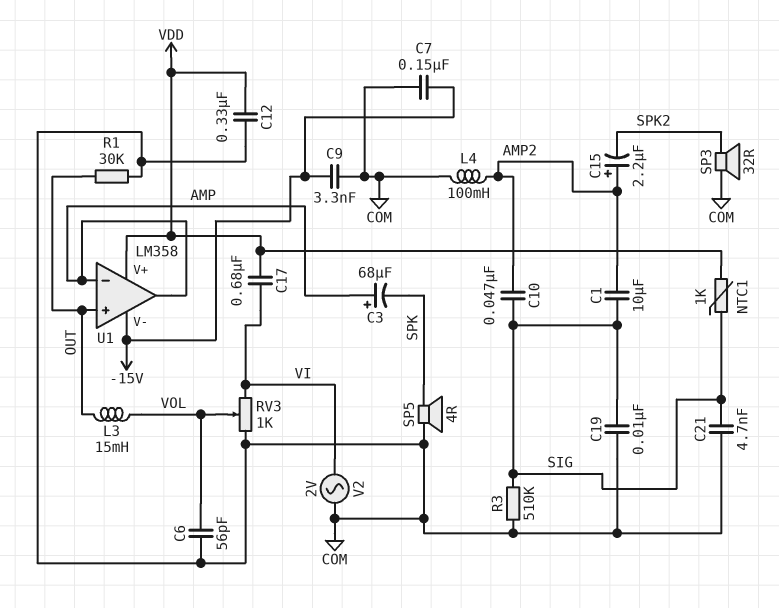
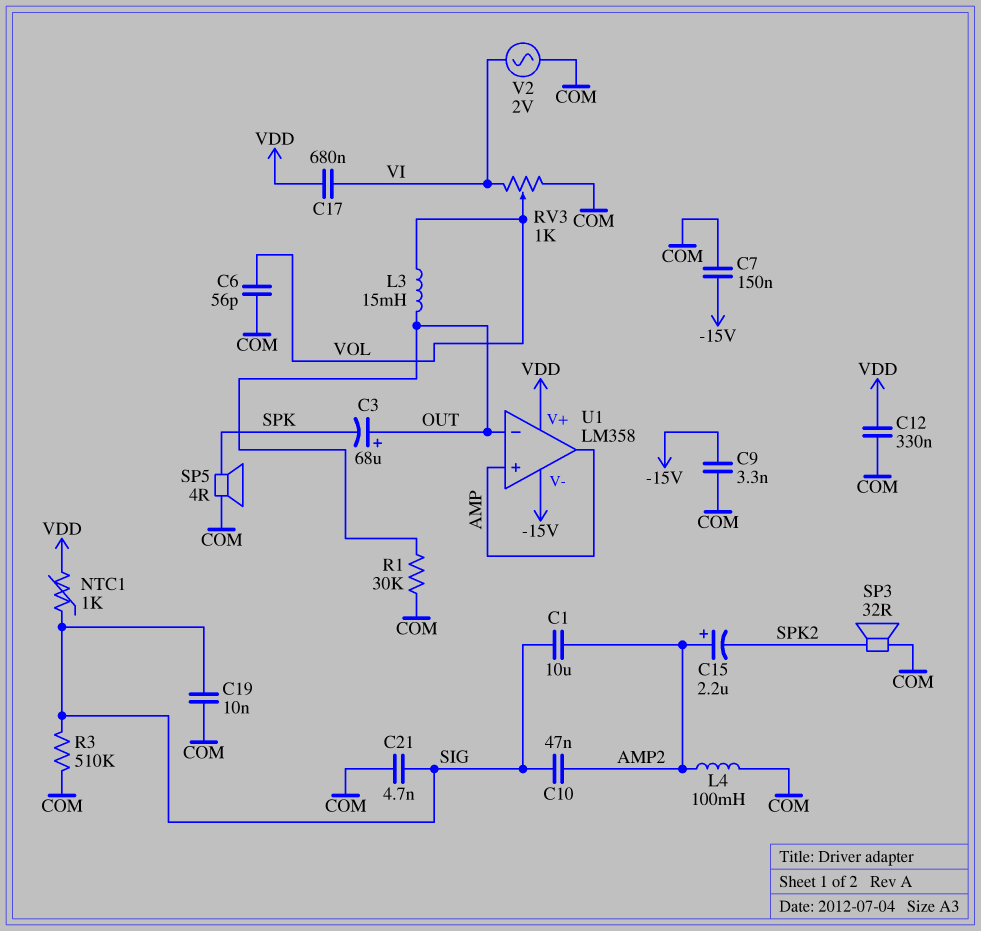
C3: 68uF (plus AMP, minus SPK) -> 68uF (plus OUT, minus SPK)
U1 pin in+: OUT -> AMP
U1 pin in-: AMP -> OUT

